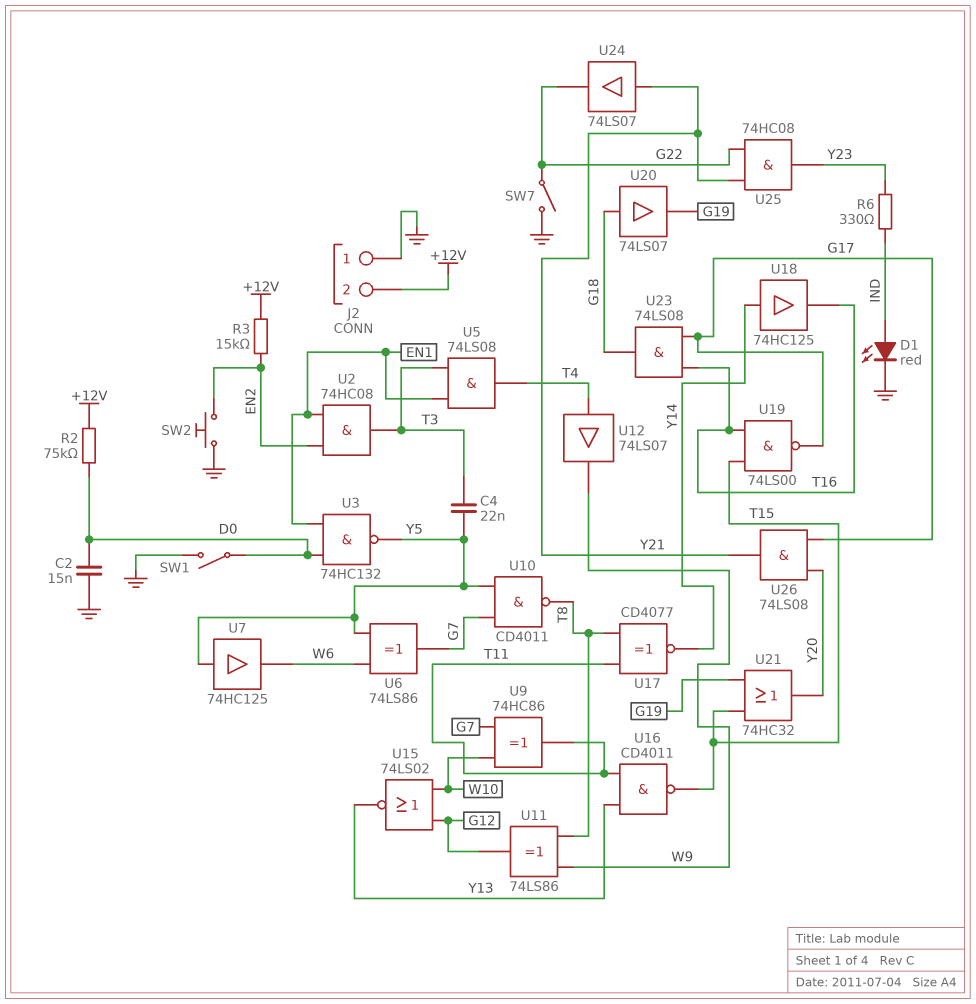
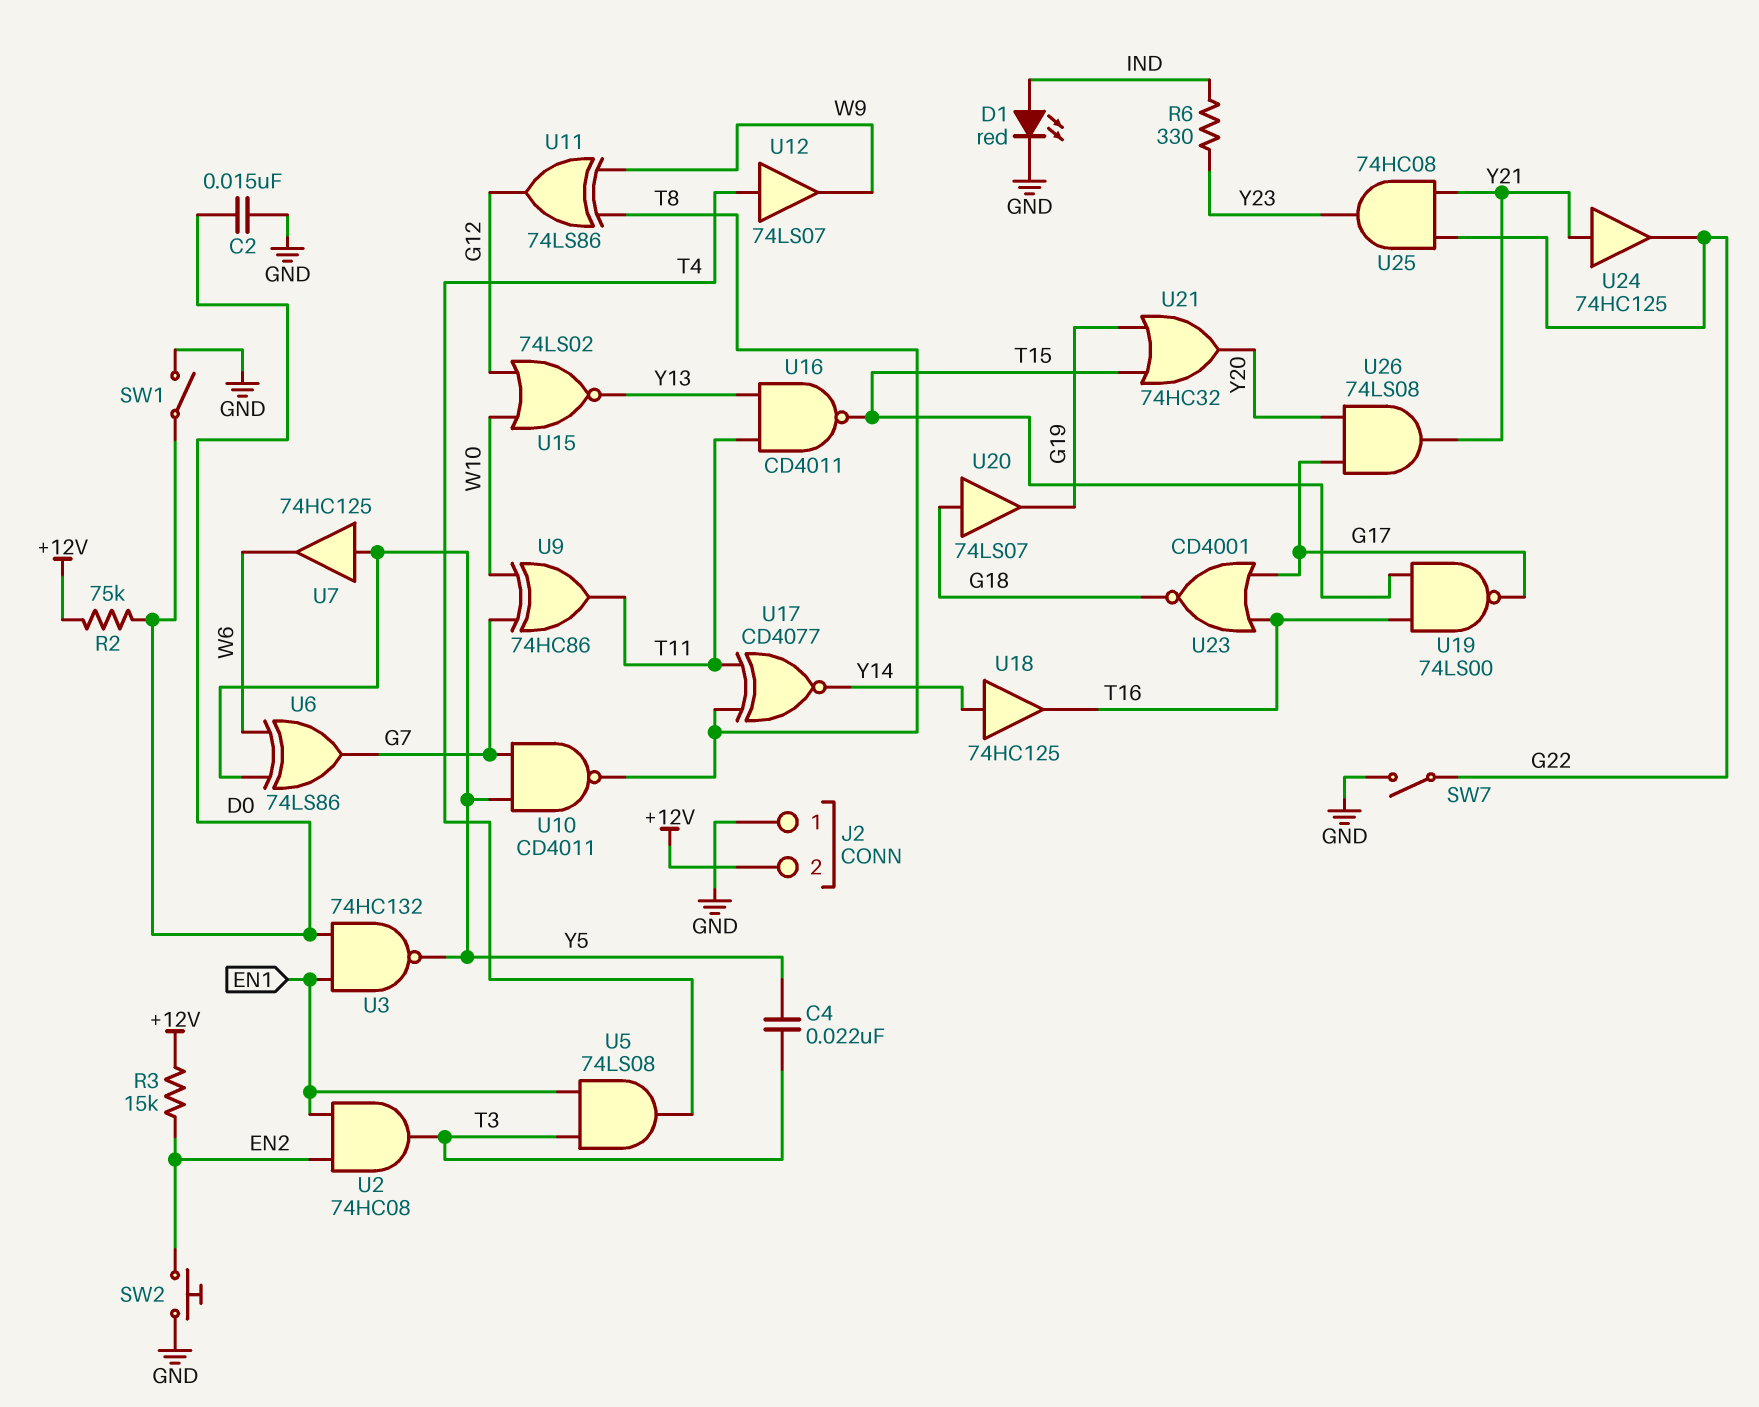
U23: AND 74LS08 (in G17, in T16, out G18) -> NOR CD4001 (in G17, in T16, out G18)
U24: buffer 74LS07 (in Y21, out G22) -> buffer 74HC125 (in Y21, out G22)

